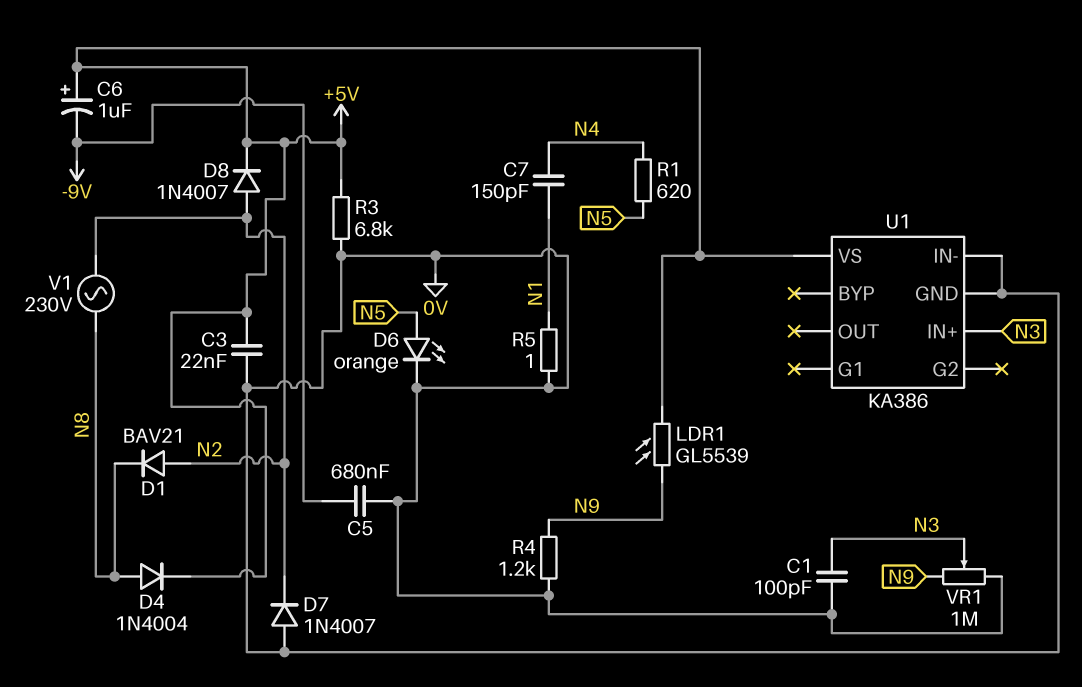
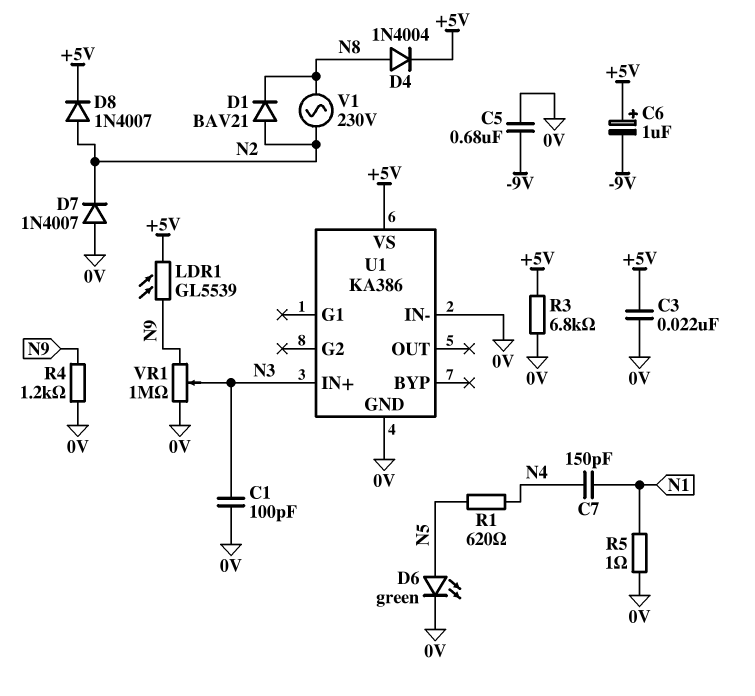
D6: LED orange (A N5, K 0V) -> LED green (A N5, K 0V)

